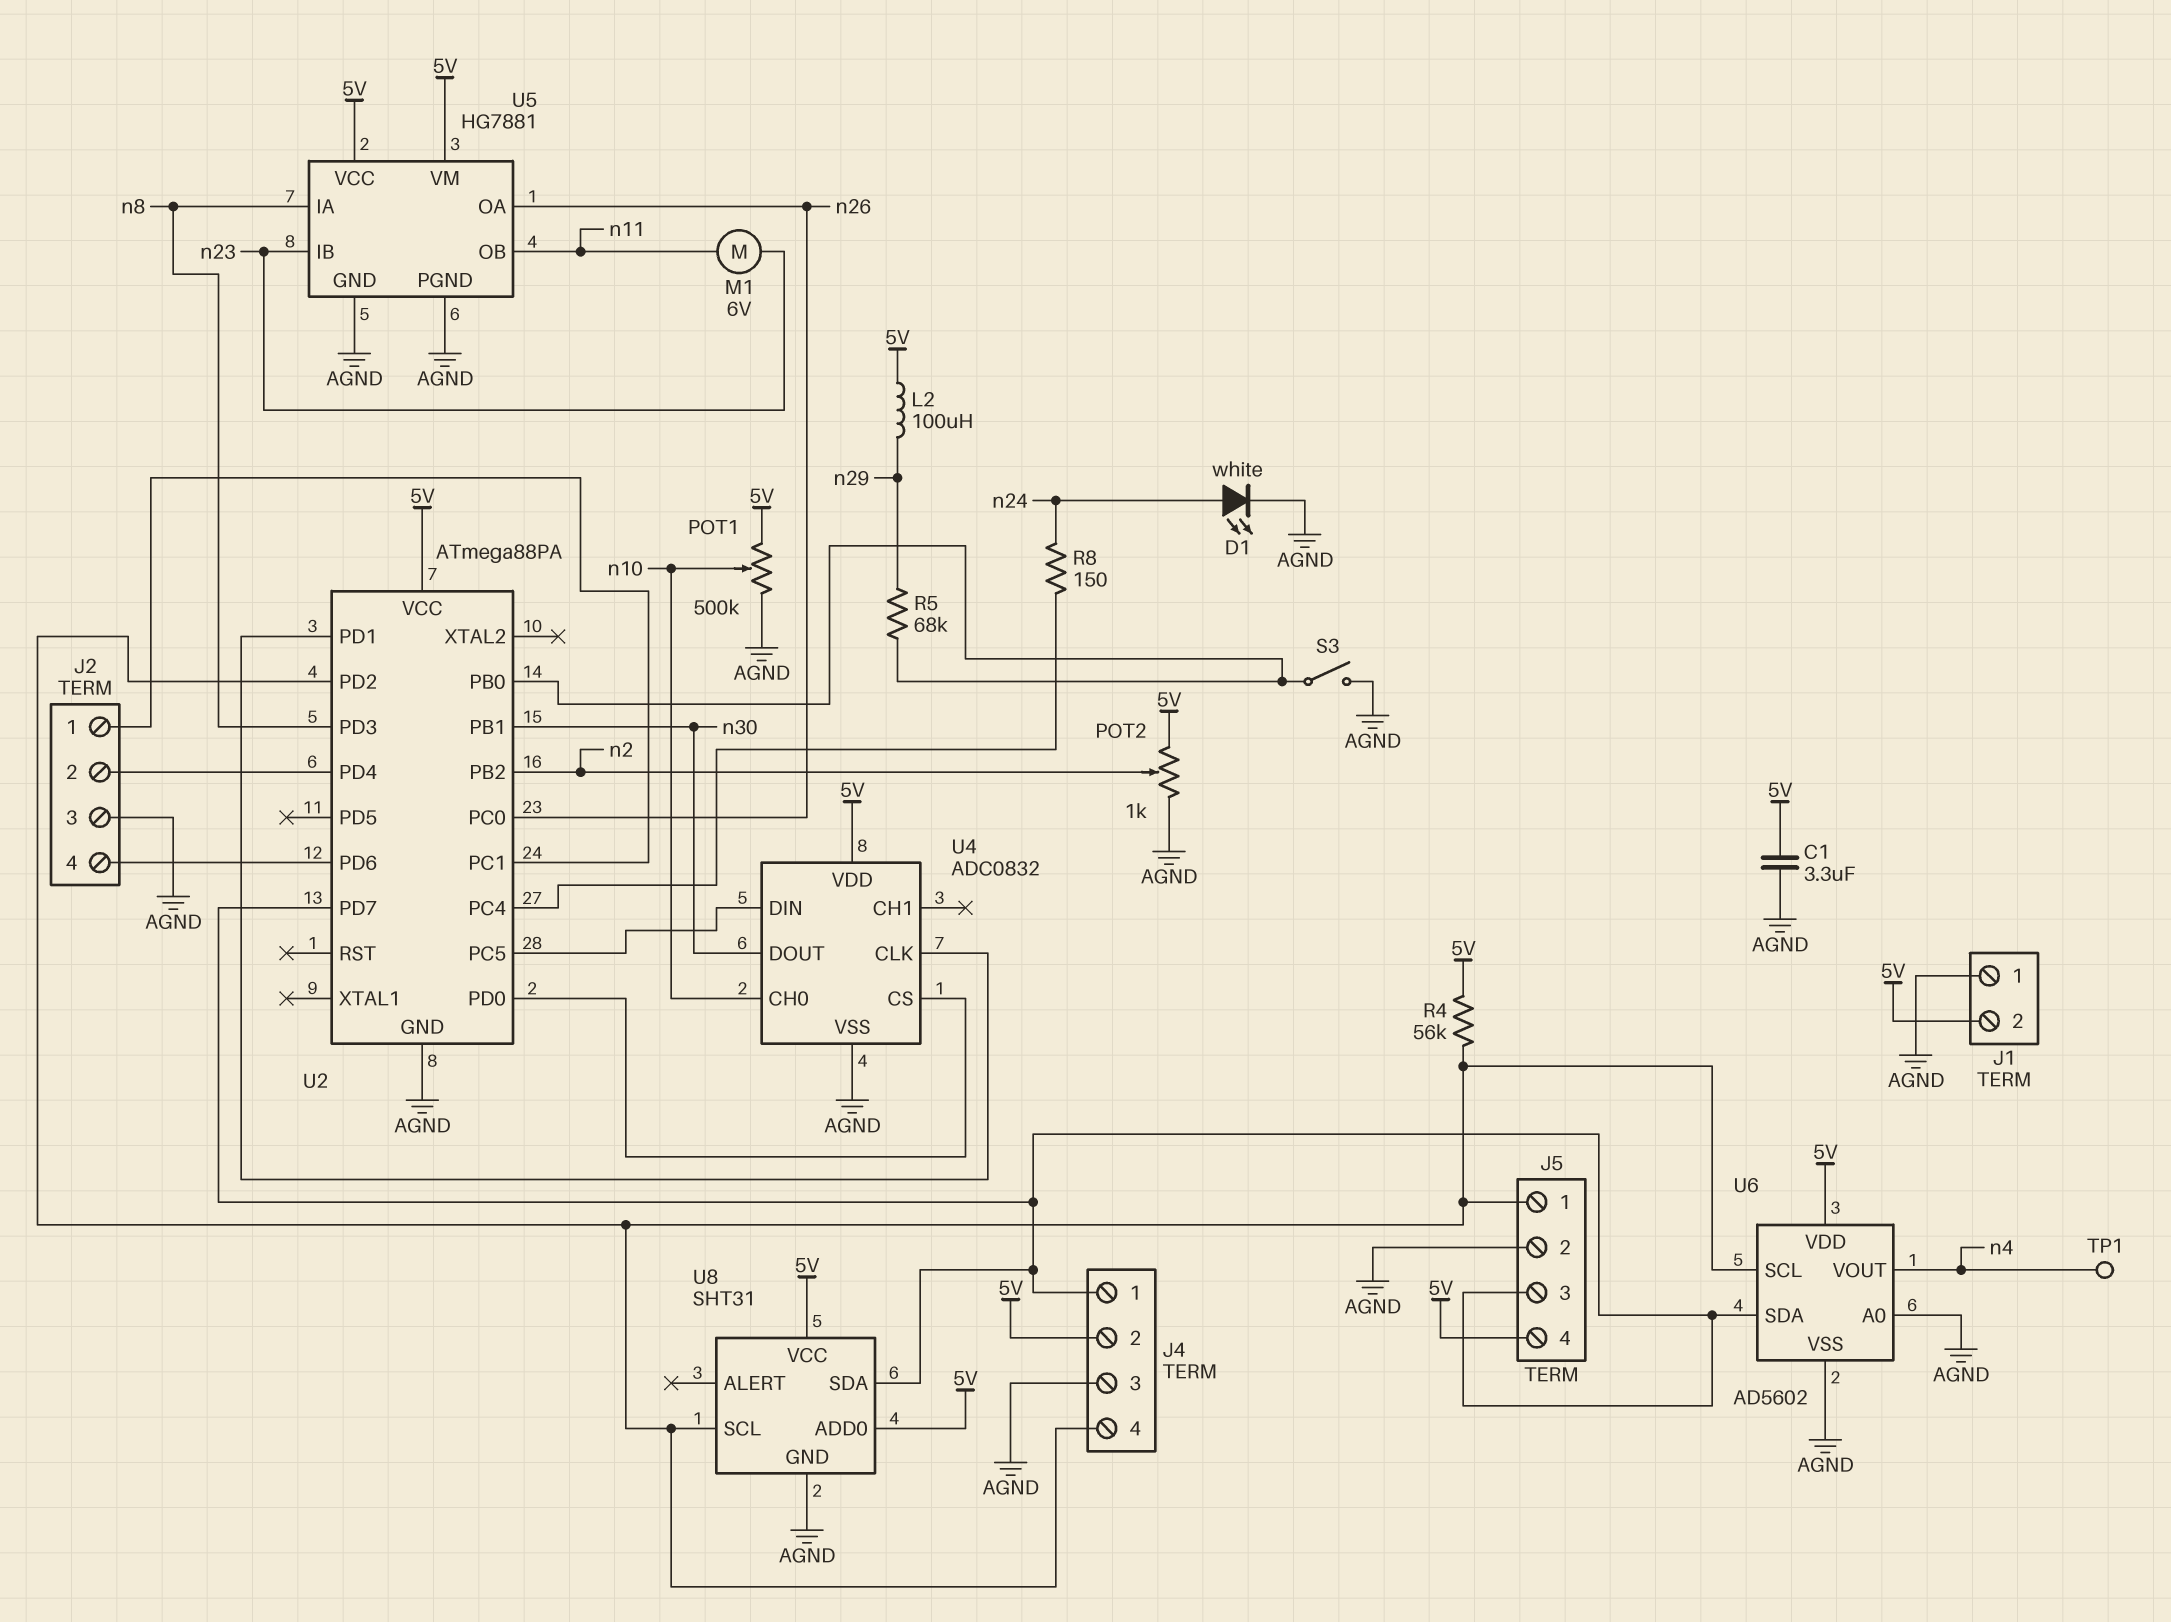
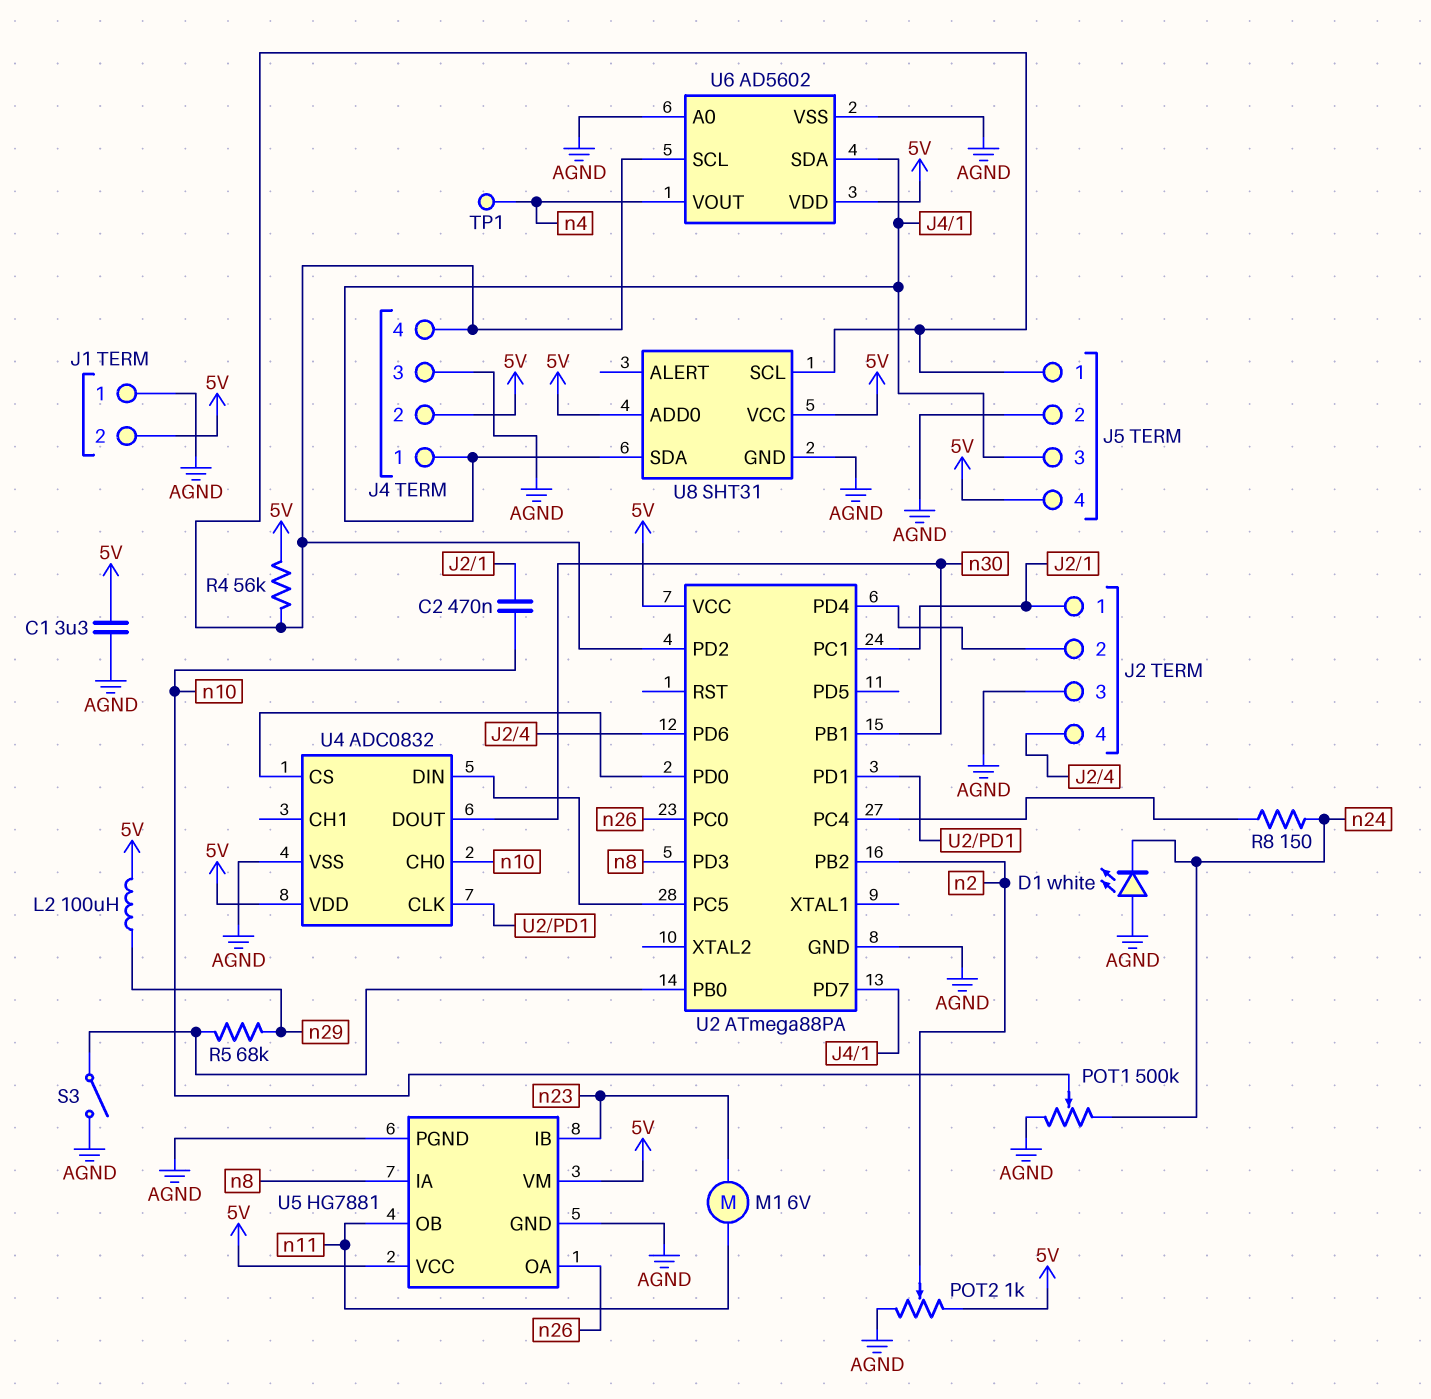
C2: none -> 470nF (J2/1, n10)
D1: LED white (A n24, K AGND) -> LED white (A AGND, K n24)
POT1: 500k (5V, AGND, wiper n10) -> 500k (AGND, n24, wiper n10)

